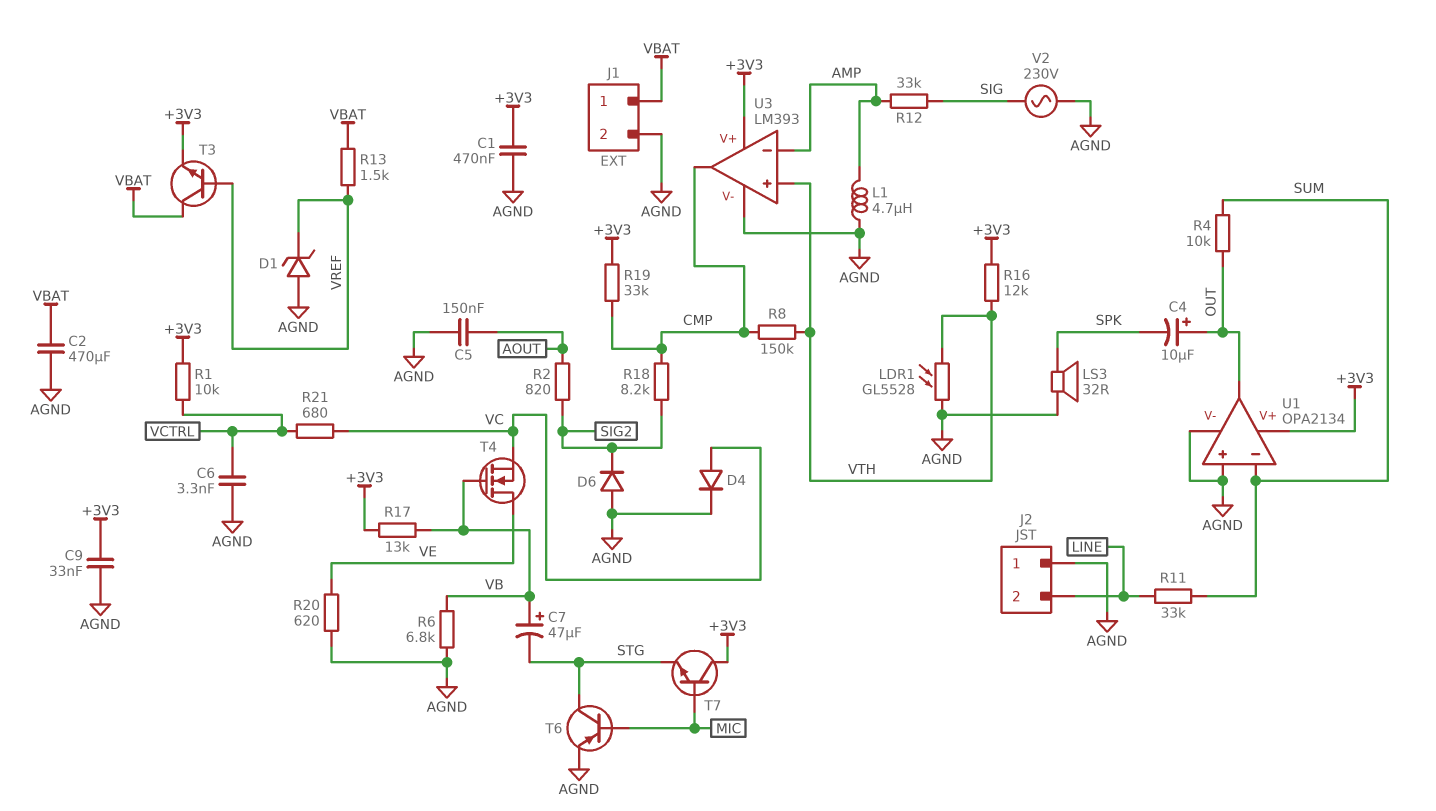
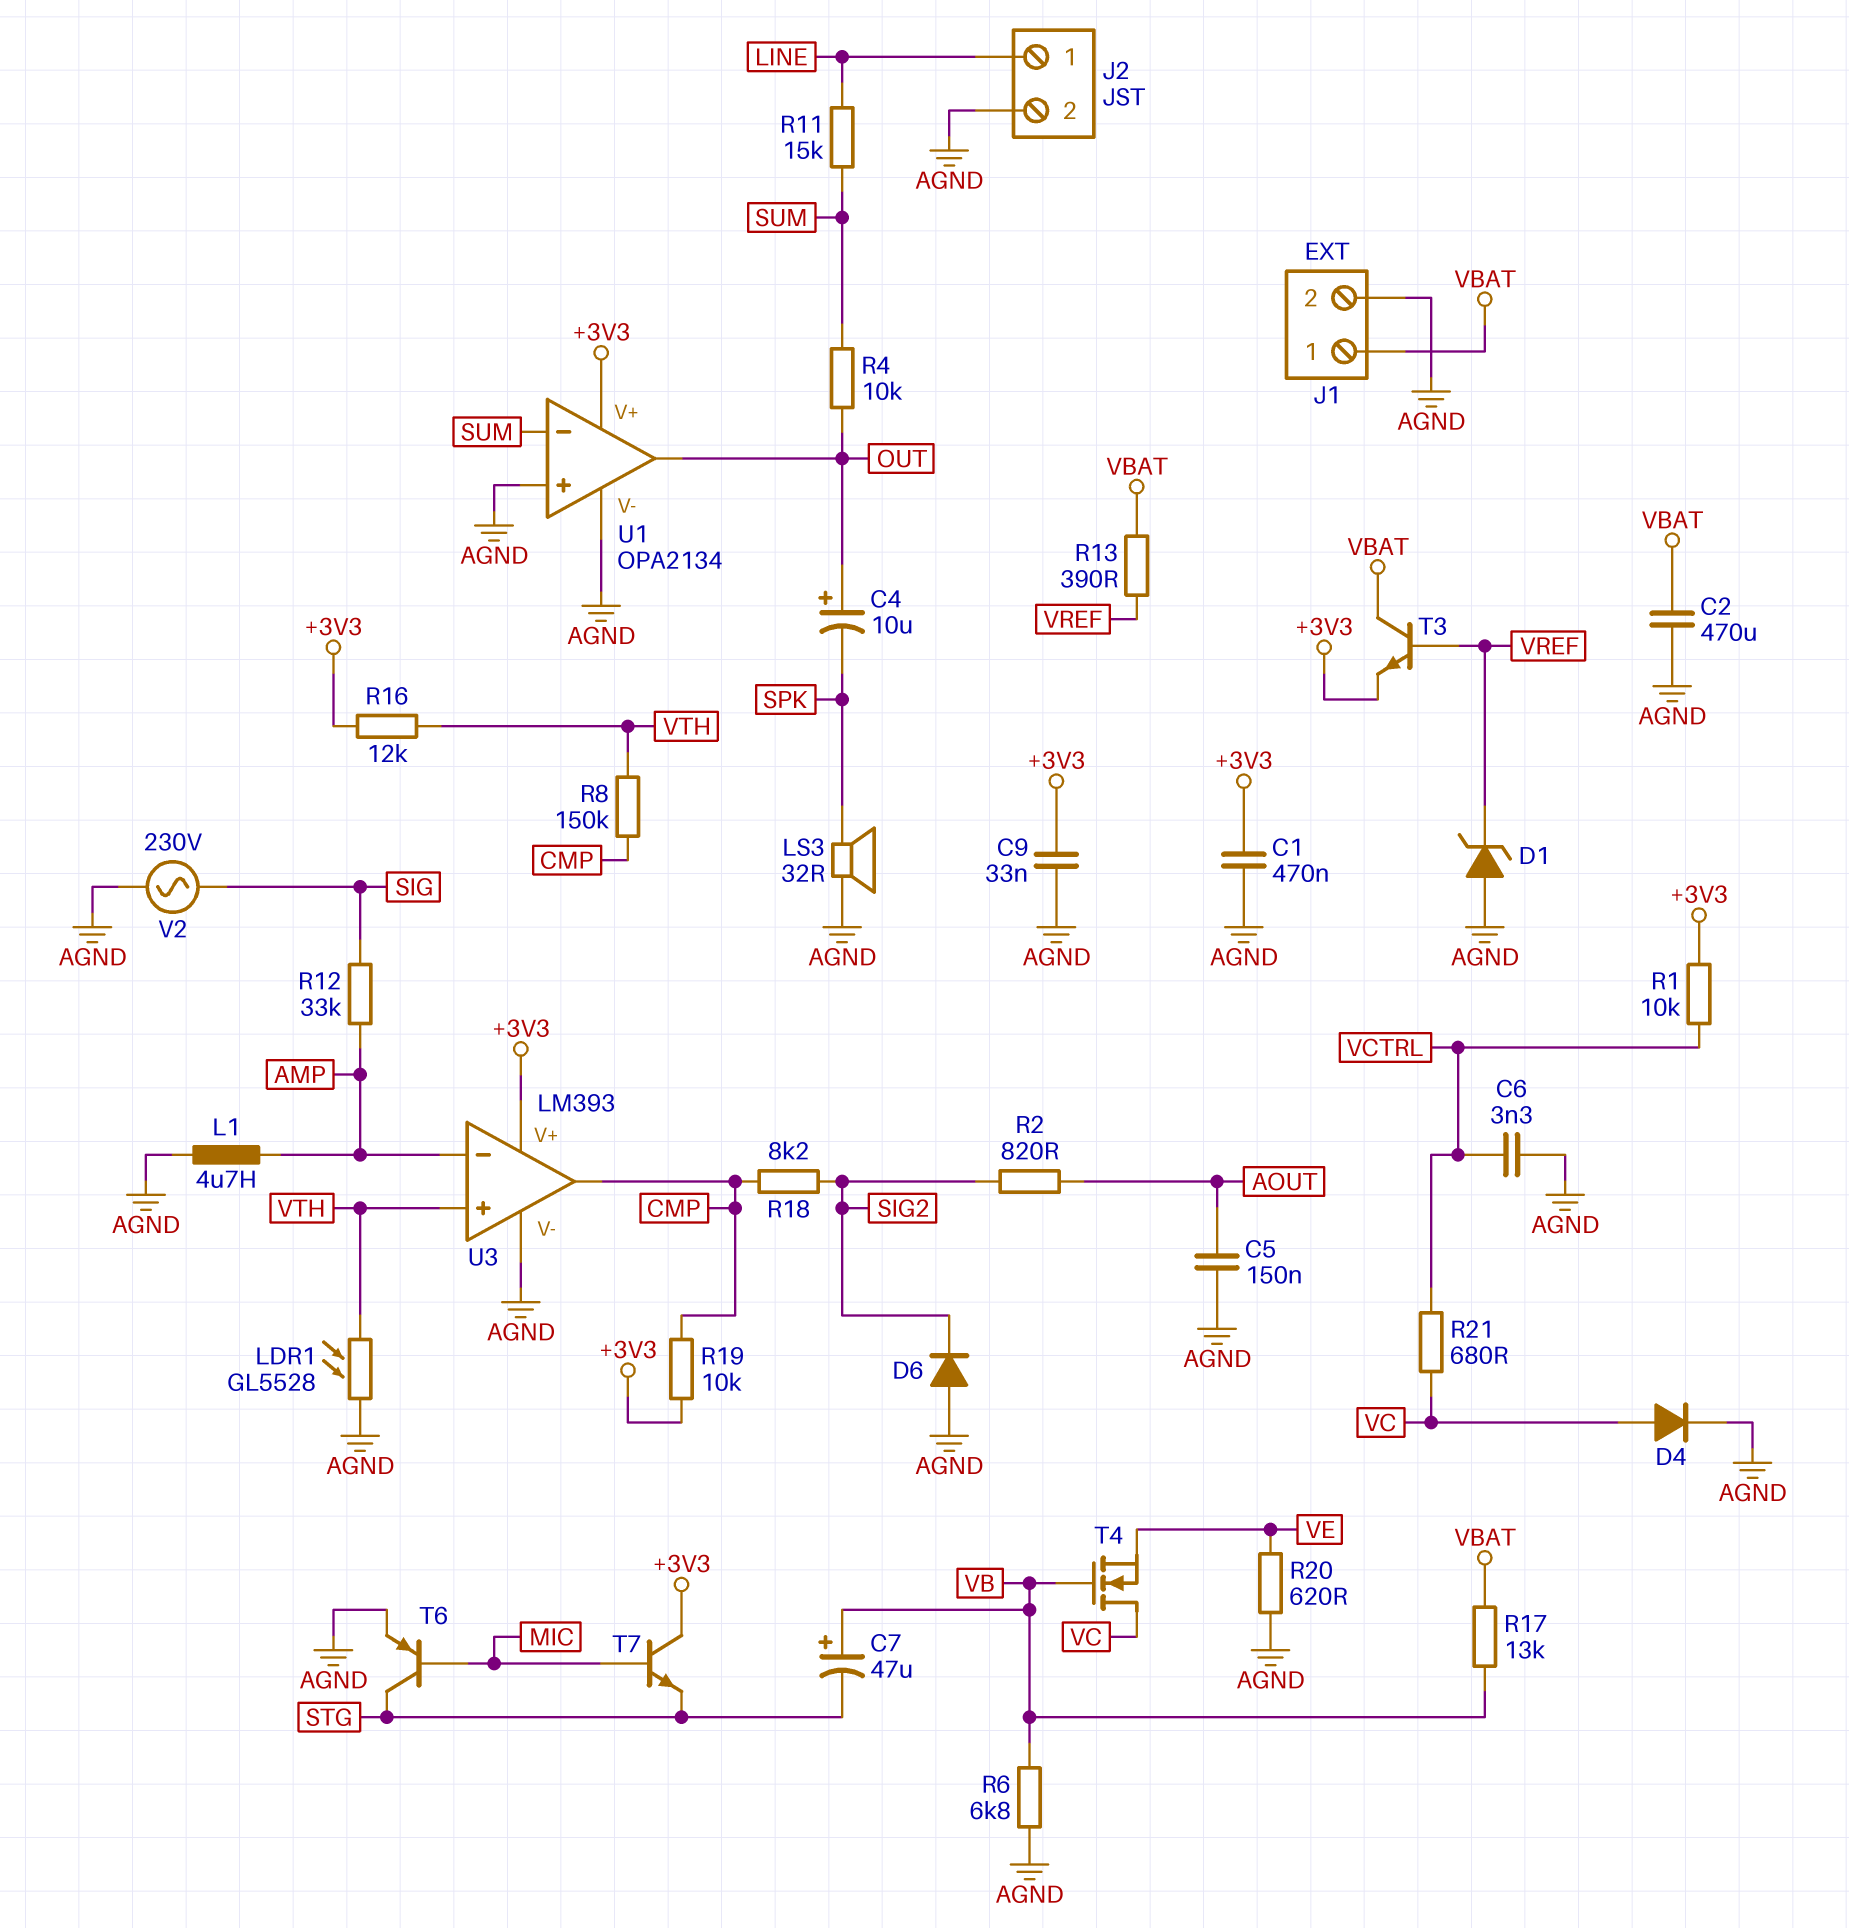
J2 pin 1: AGND -> LINE
J2 pin 2: LINE -> AGND
R11: 33k (LINE, SUM) -> 15k (LINE, SUM)
R13: 1.5k (VBAT, VREF) -> 390 (VBAT, VREF)
R17: 13k (+3V3, VB) -> 13k (VB, VBAT)
R19: 33k (+3V3, CMP) -> 10k (+3V3, CMP)
T4: NMOS (G VB, D VE, S VC) -> NMOS (G VB, D VC, S VE)

